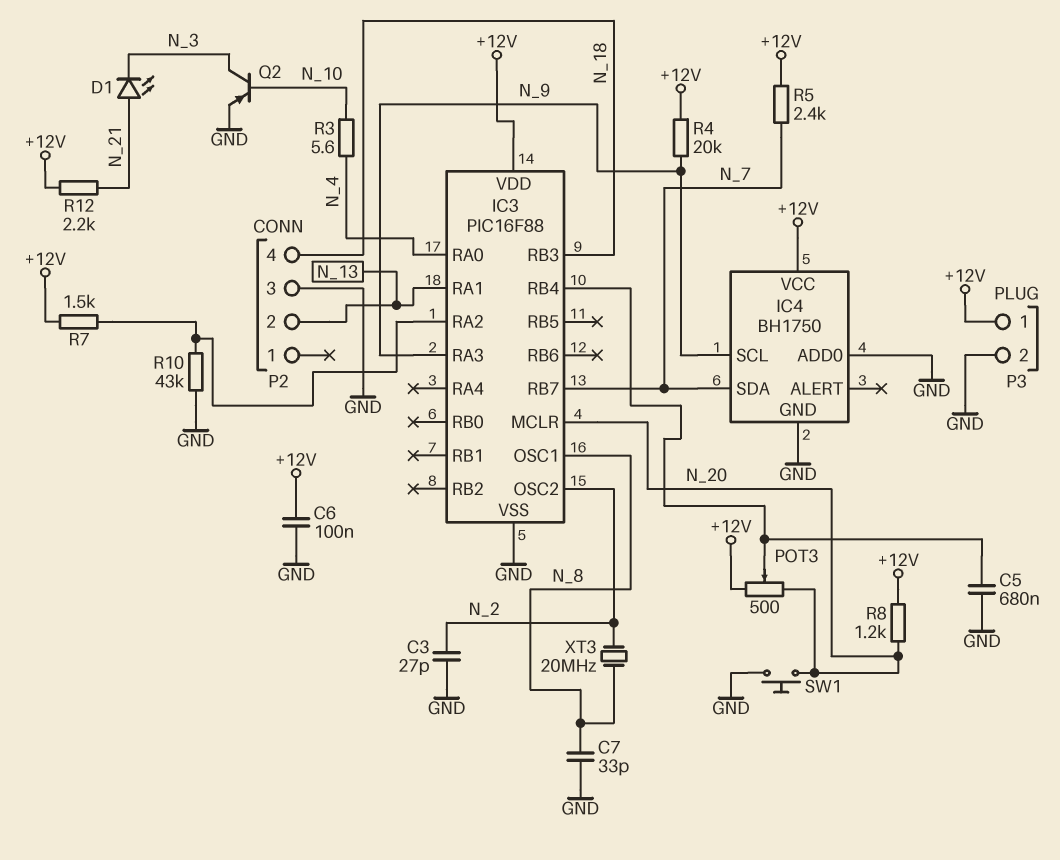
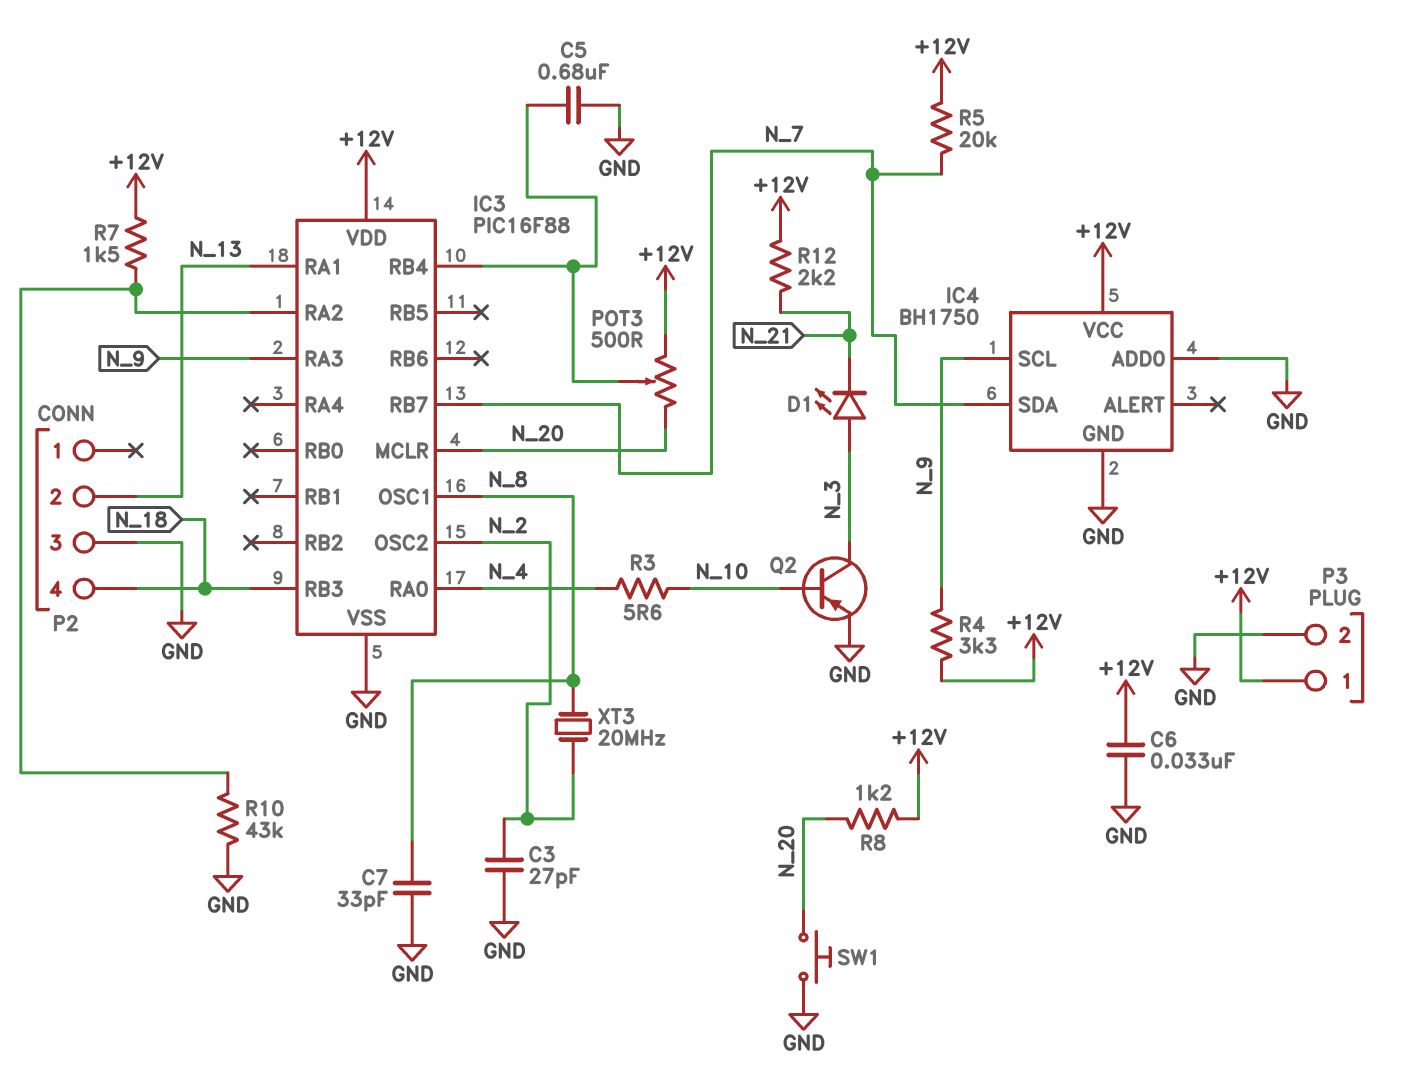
C6: 100nF (+12V, GND) -> 33nF (+12V, GND)
D1: LED (A N_21, K N_3) -> LED (A N_3, K N_21)
R4: 20k (+12V, N_9) -> 3.3k (+12V, N_9)
R5: 2.4k (+12V, N_7) -> 20k (+12V, N_7)

